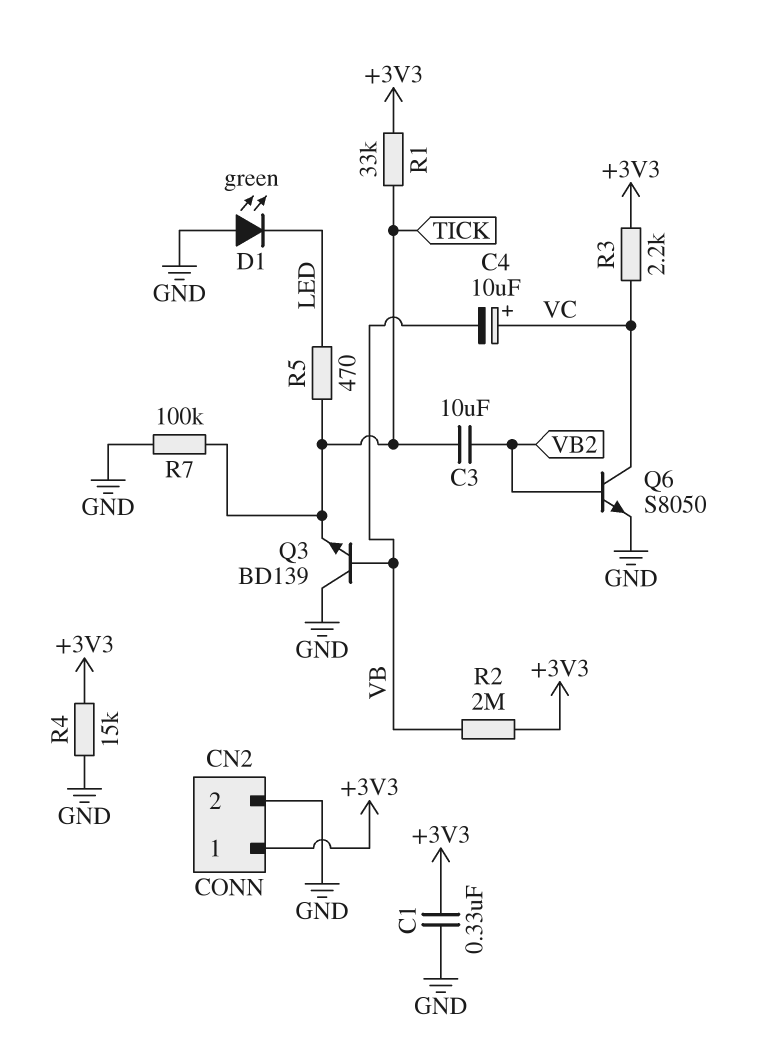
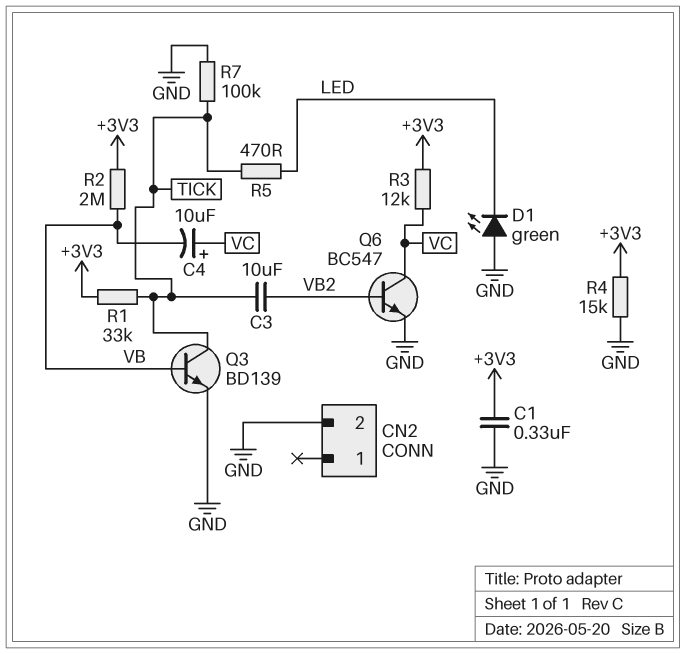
CN2 pin 1: +3V3 -> none
Q3: NPN BD139 (B VB, C GND, E TICK) -> NPN BD139 (B VB, C TICK, E GND)
Q6: NPN S8050 (B VB2, C VC, E GND) -> NPN BC547 (B VB2, C VC, E GND)
R3: 2.2k (+3V3, VC) -> 12k (+3V3, VC)

